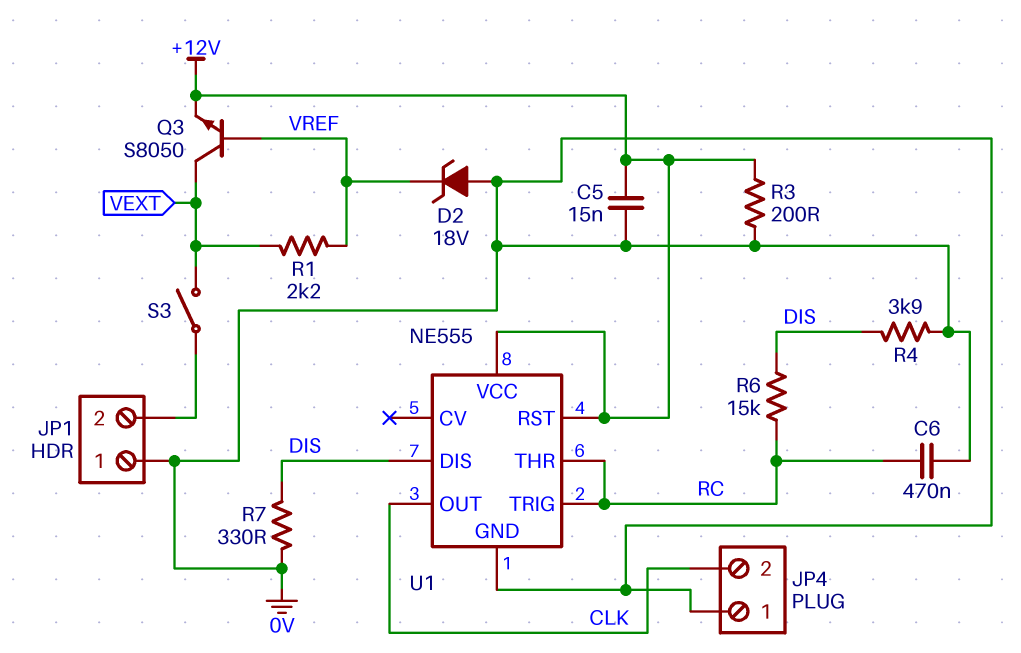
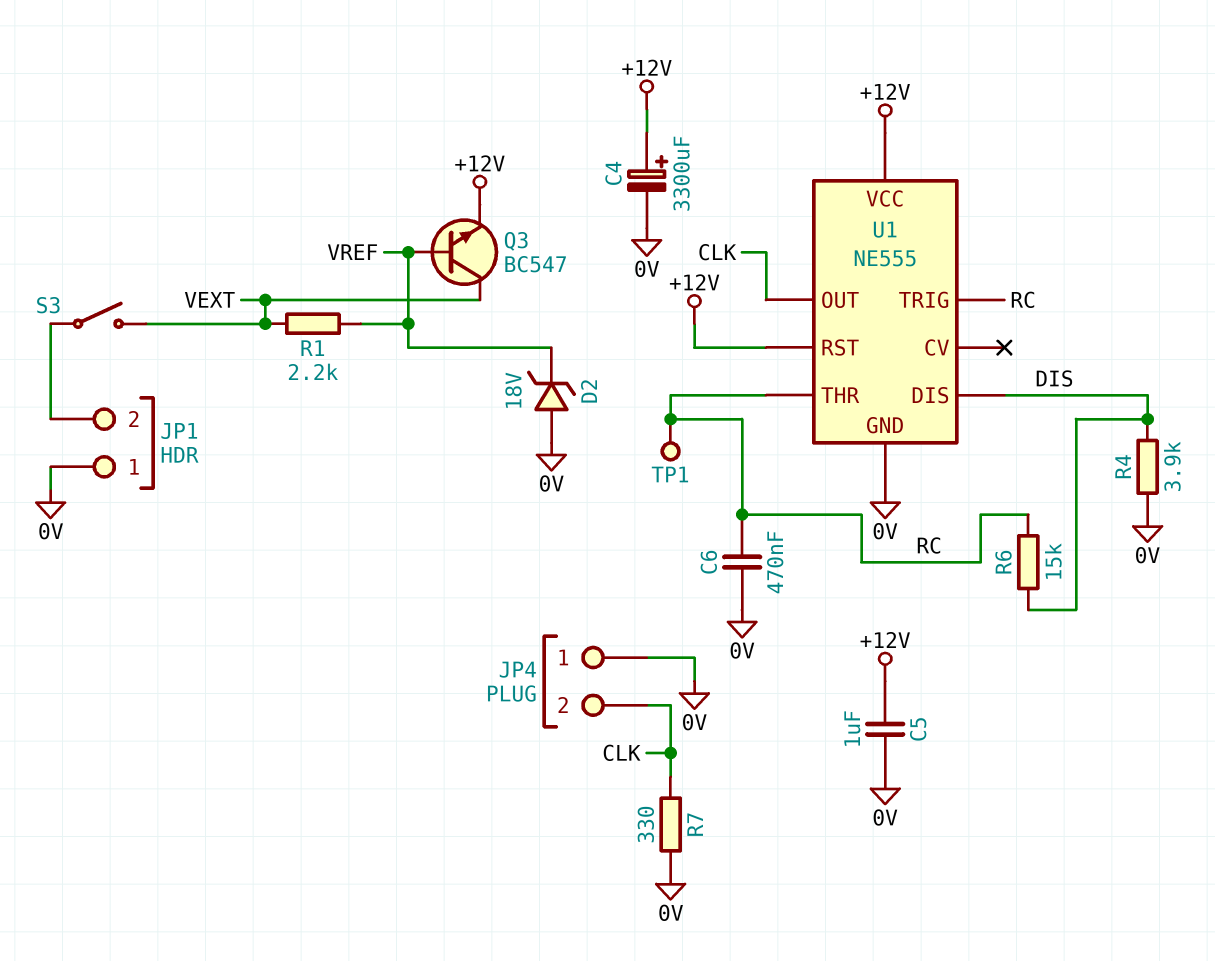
C4: none -> 3300uF (plus +12V, minus 0V)
C5: 15nF (+12V, 0V) -> 1uF (+12V, 0V)
Q3: NPN S8050 (B VREF, C VEXT, E +12V) -> NPN BC547 (B VREF, C VEXT, E +12V)
R3: 200 (+12V, 0V) -> none
R7: 330 (0V, DIS) -> 330 (0V, CLK)
TP1: none -> test point (RC)

